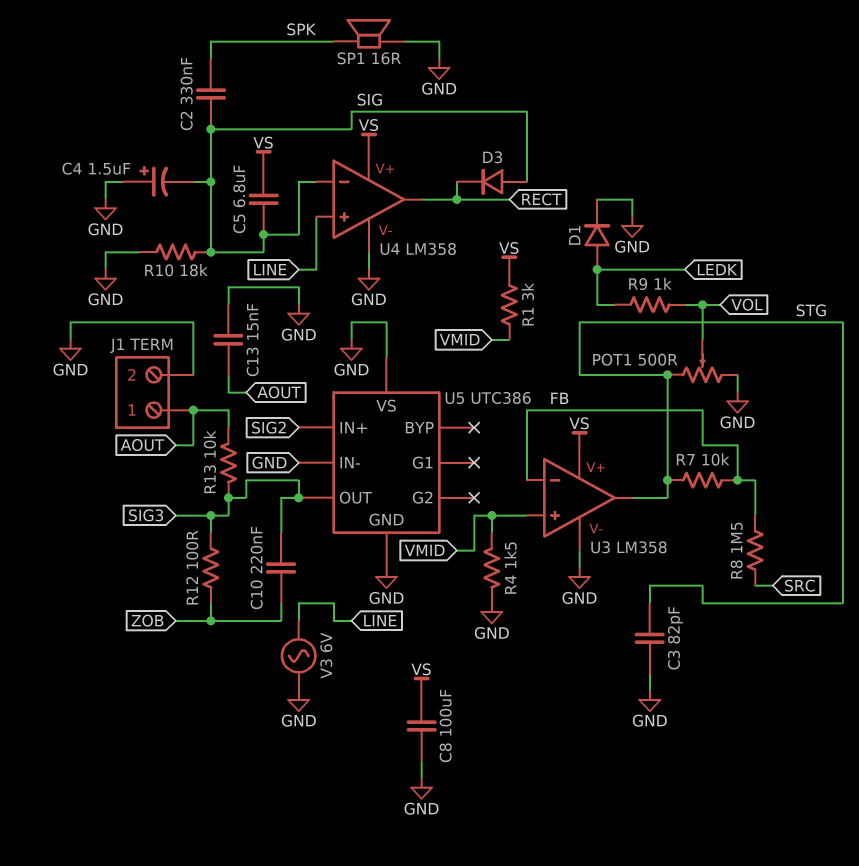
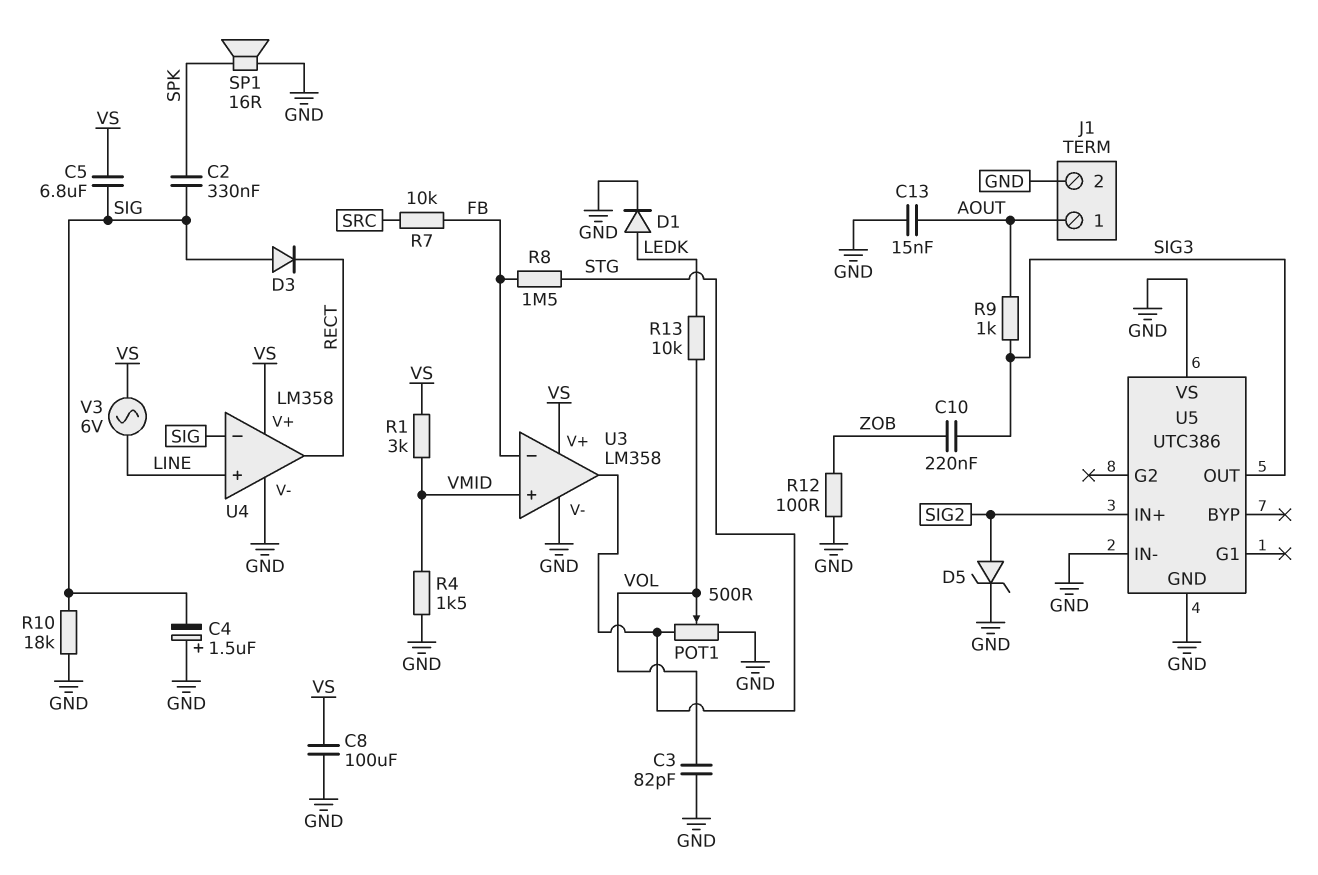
C3: 82pF (GND, STG) -> 82pF (GND, VOL)
D5: none -> zener (A SIG2, K GND)
R7: 10k (FB, STG) -> 10k (FB, SRC)
R8: 1.5M (FB, SRC) -> 1.5M (FB, STG)
R9: 1k (LEDK, VOL) -> 1k (AOUT, SIG3)
R12: 100 (SIG3, ZOB) -> 100 (GND, ZOB)
R13: 10k (AOUT, SIG3) -> 10k (LEDK, VOL)
V3: AC 6V (GND, LINE) -> AC 6V (LINE, VS)

